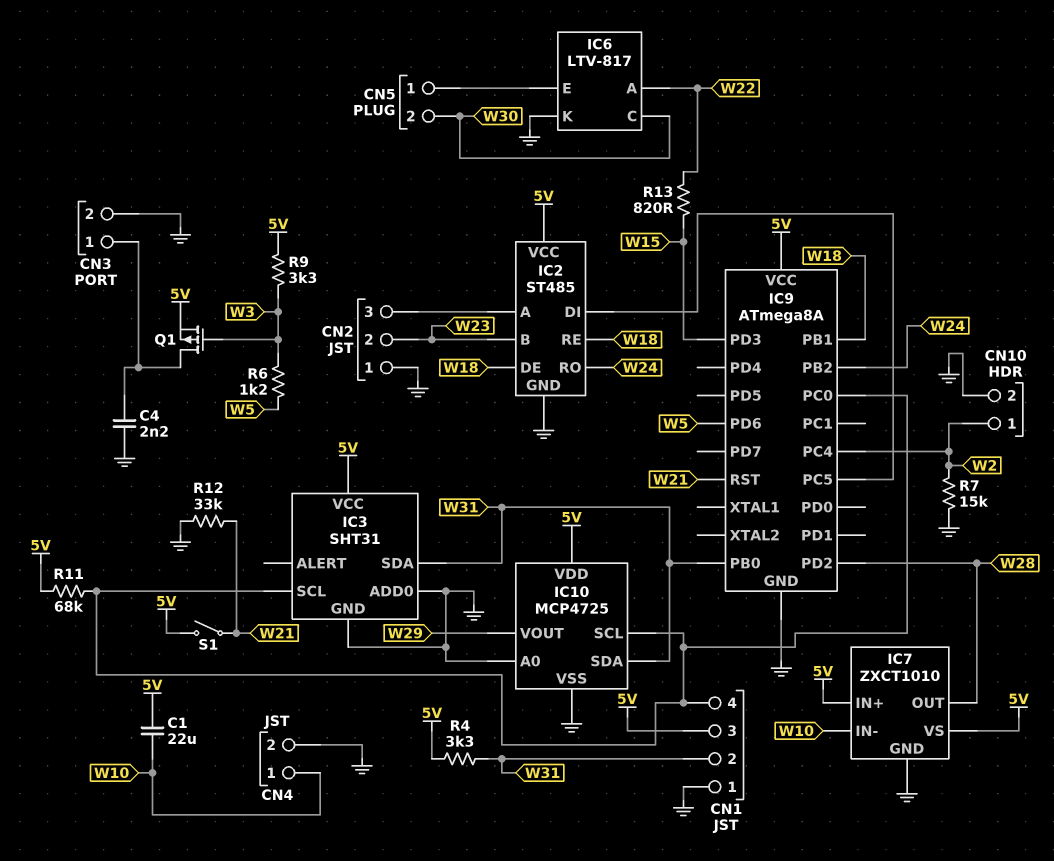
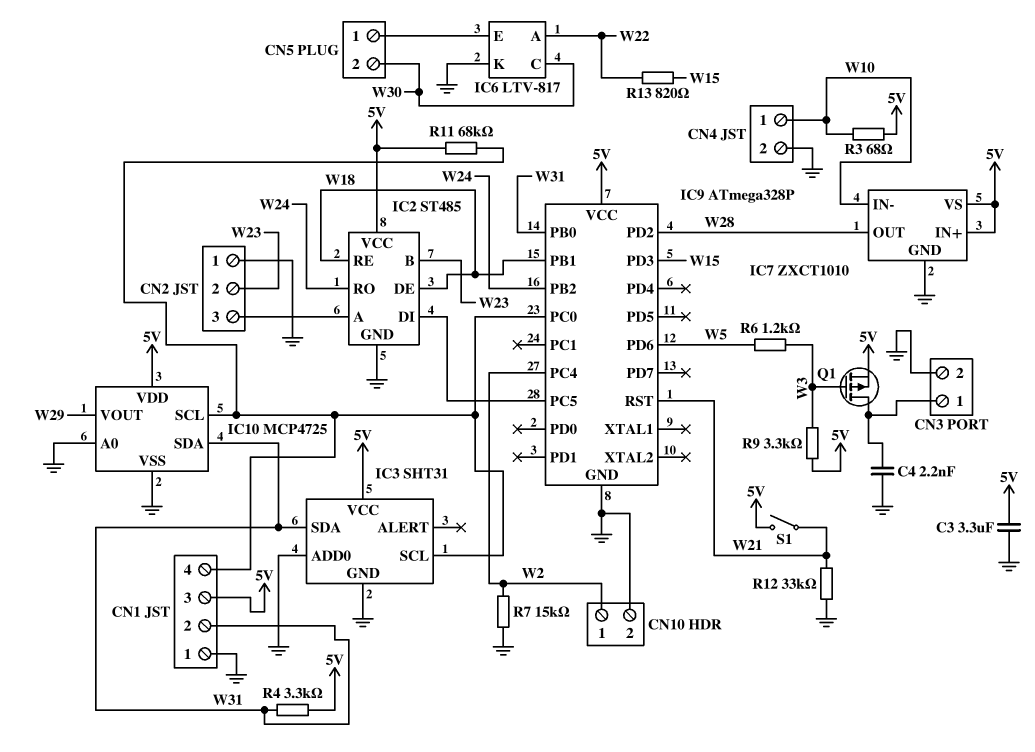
C1: 22uF (5V, W10) -> none
C3: none -> 3.3uF (5V, GND)
IC9: ATmega8A -> ATmega328P
R3: none -> 68 (5V, W10)

